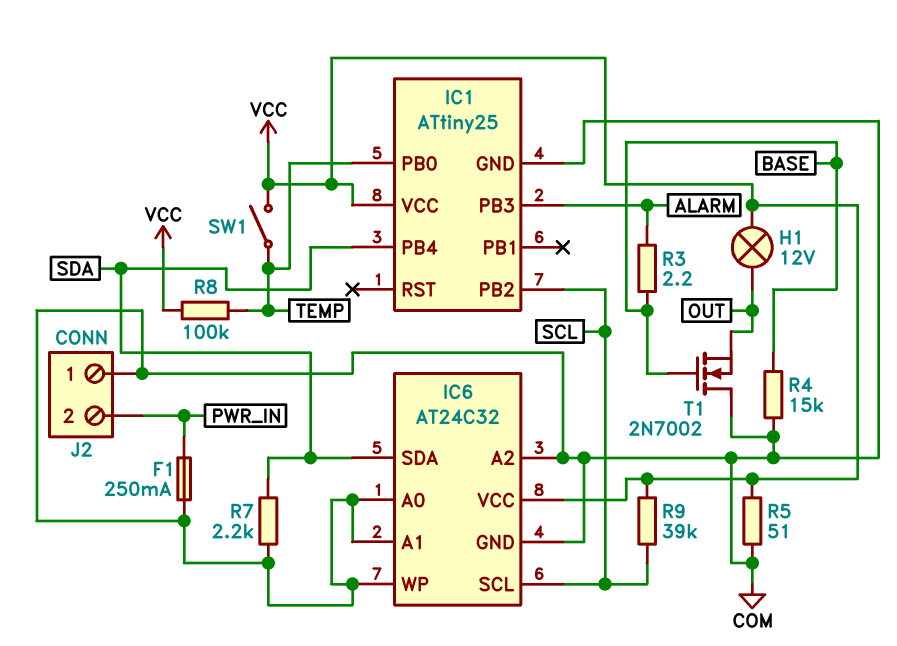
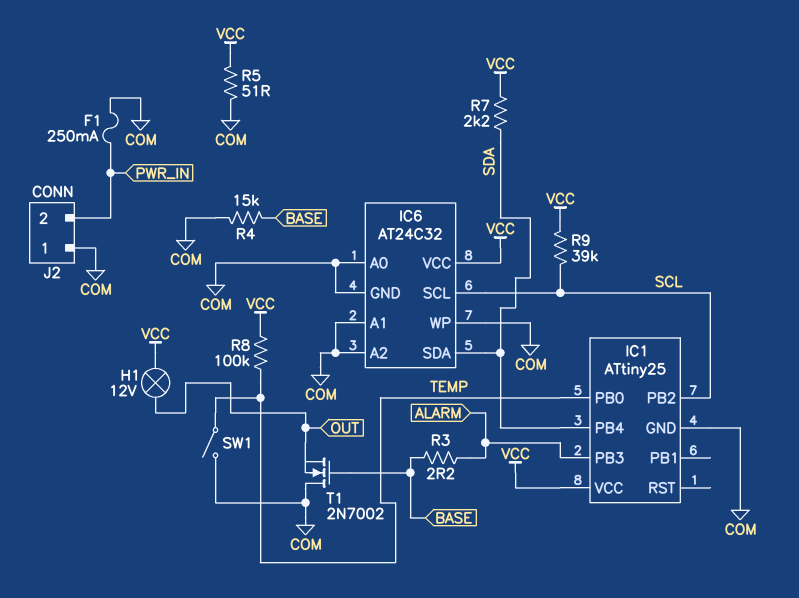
R7: 2.2k (COM, SDA) -> 2.2k (SDA, VCC)
SW1: switch (TEMP, VCC) -> switch (COM, TEMP)

